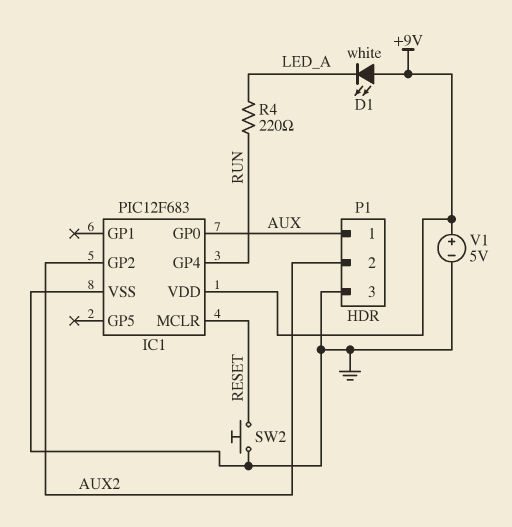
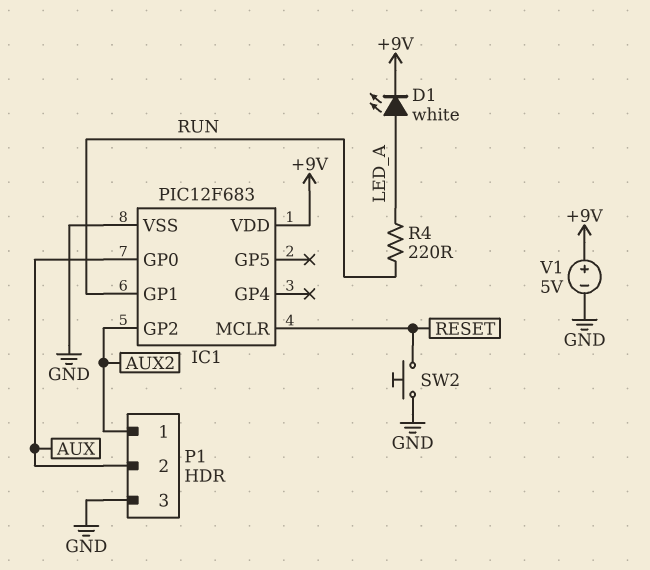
D1: LED white (A +9V, K LED_A) -> LED white (A LED_A, K +9V)
IC1 pin GP1: none -> RUN
IC1 pin GP4: RUN -> none
P1 pin 1: AUX -> AUX2
P1 pin 2: AUX2 -> AUX

